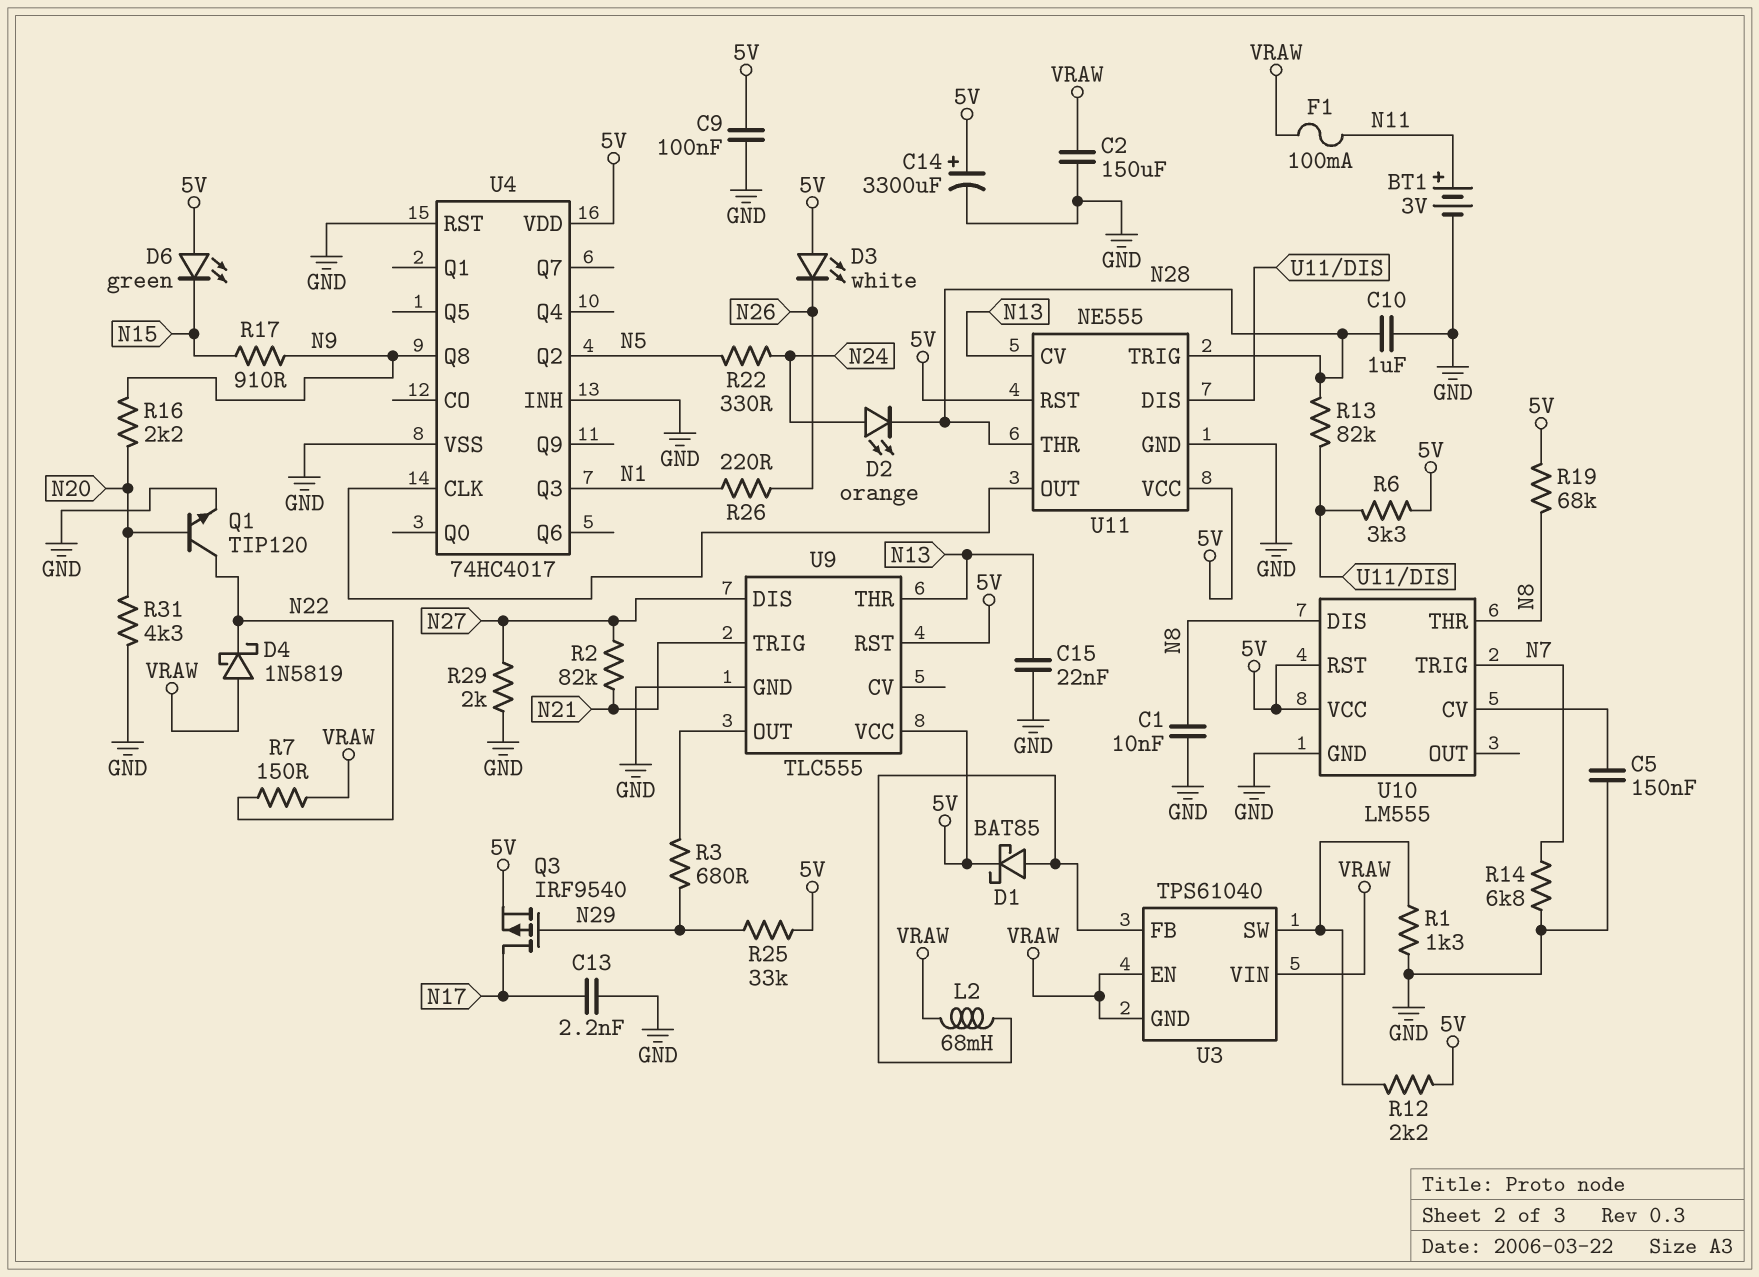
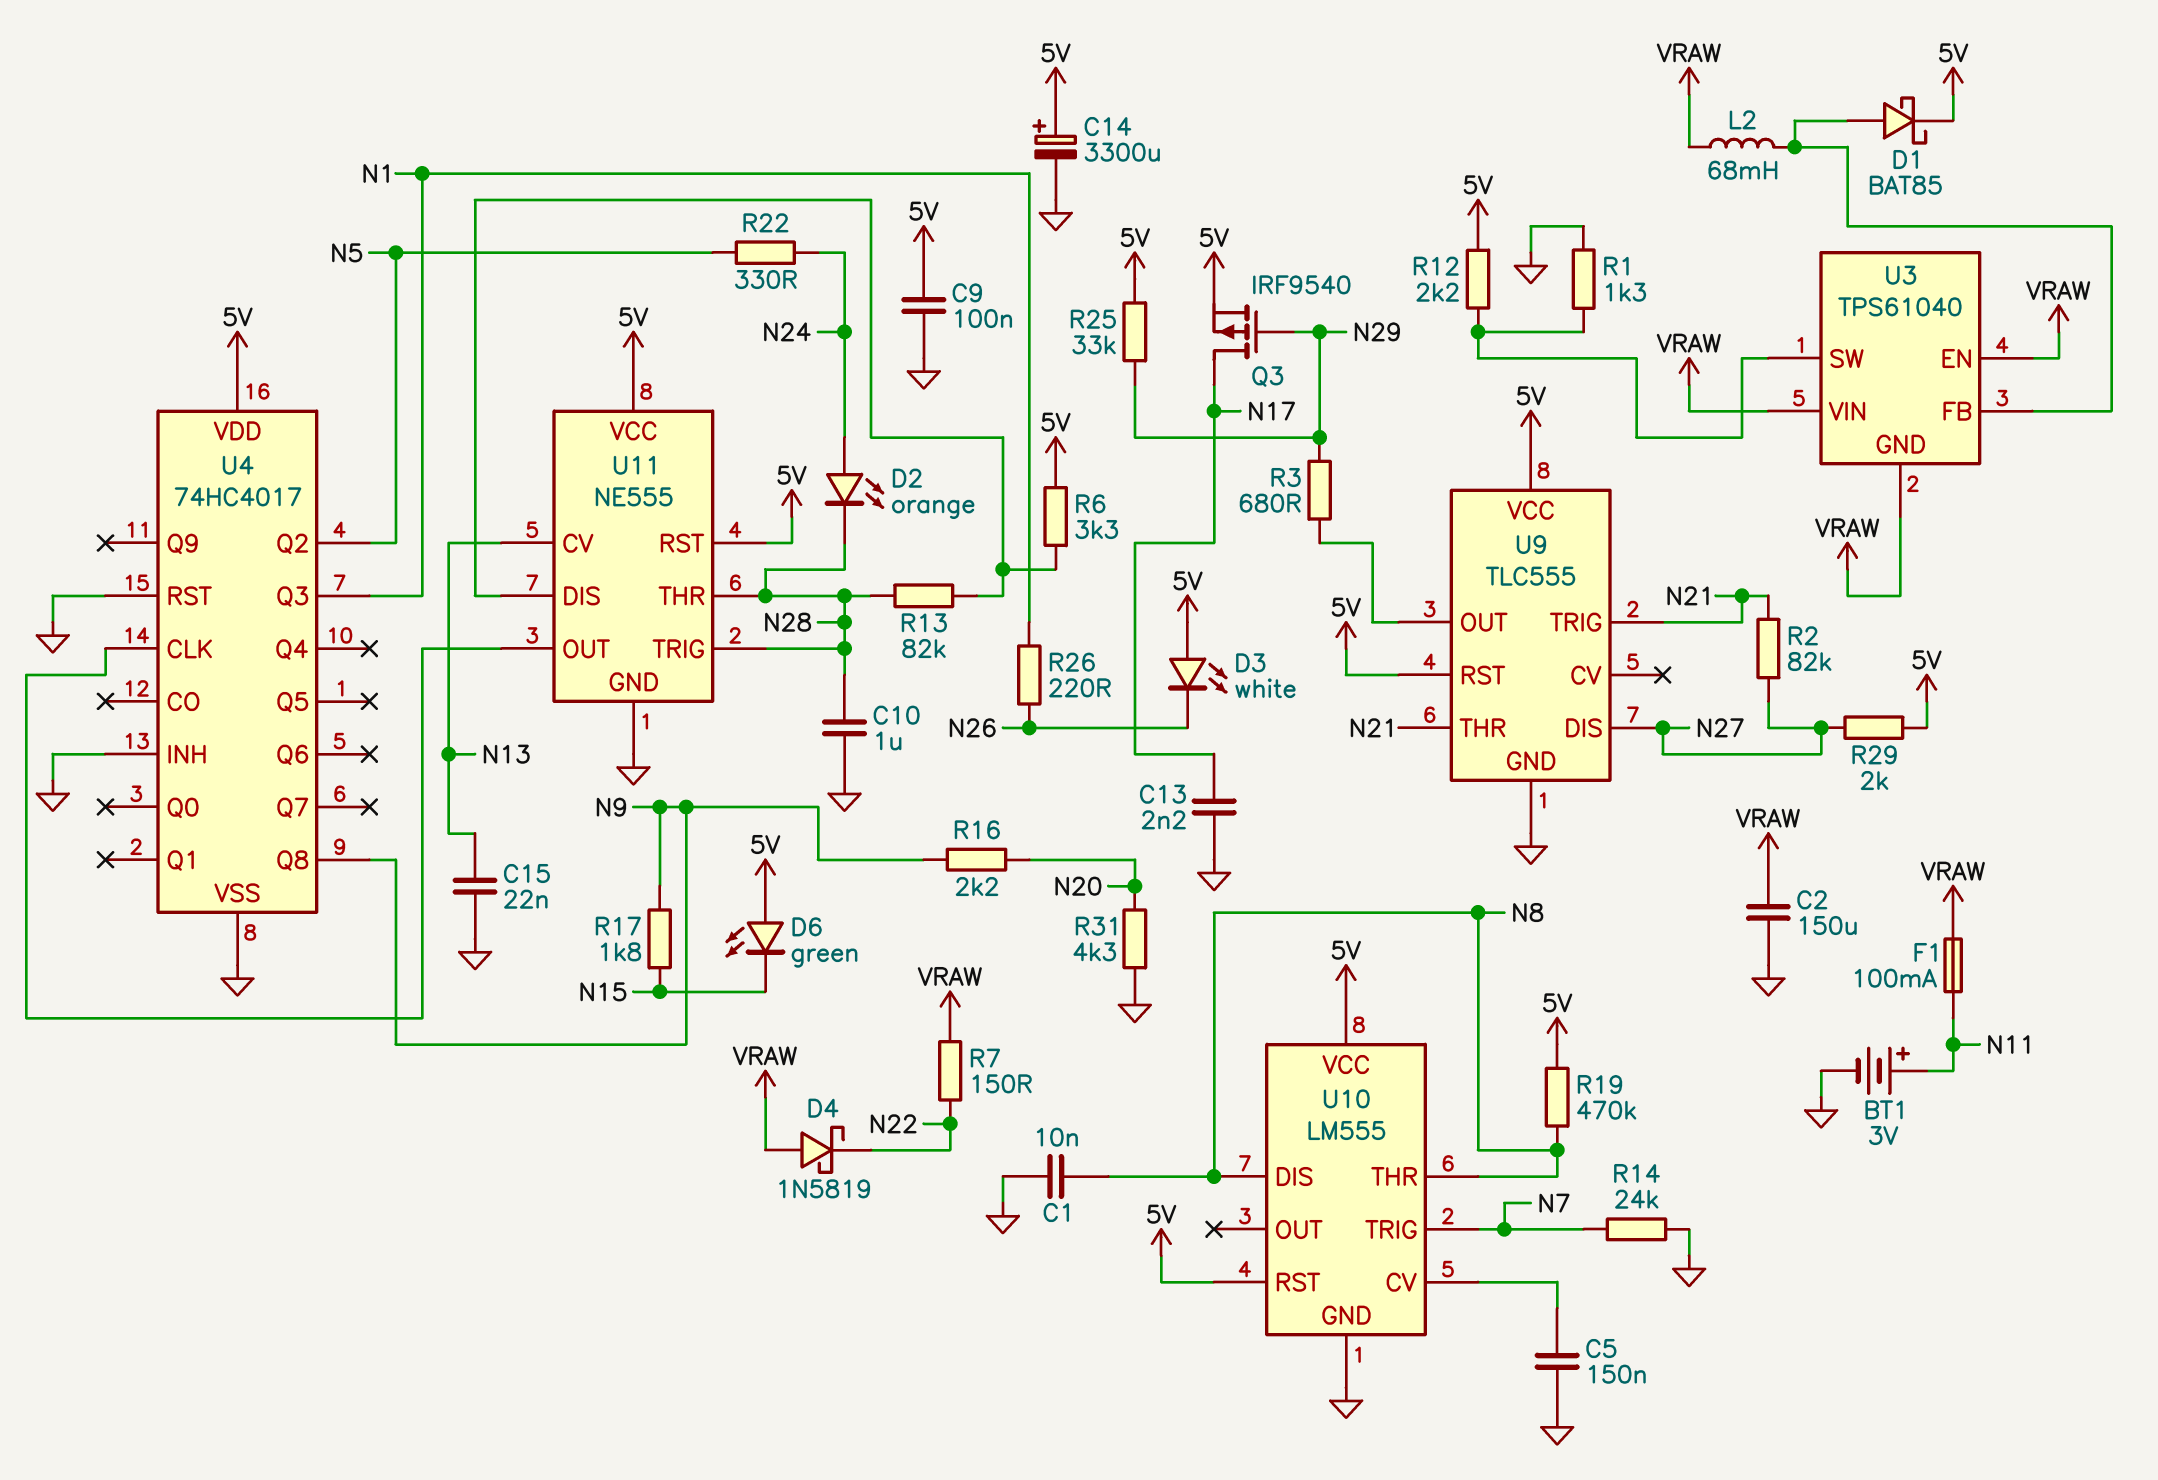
Q1: NPN TIP120 (B N20, C N22, E GND) -> none
R14: 6.8k (GND, N7) -> 24k (GND, N7)
R17: 910 (N9, N15) -> 1.8k (N9, N15)
R19: 68k (5V, N8) -> 470k (5V, N8)
R29: 2k (GND, N27) -> 2k (5V, N27)
U9 pin THR: N13 -> N21

